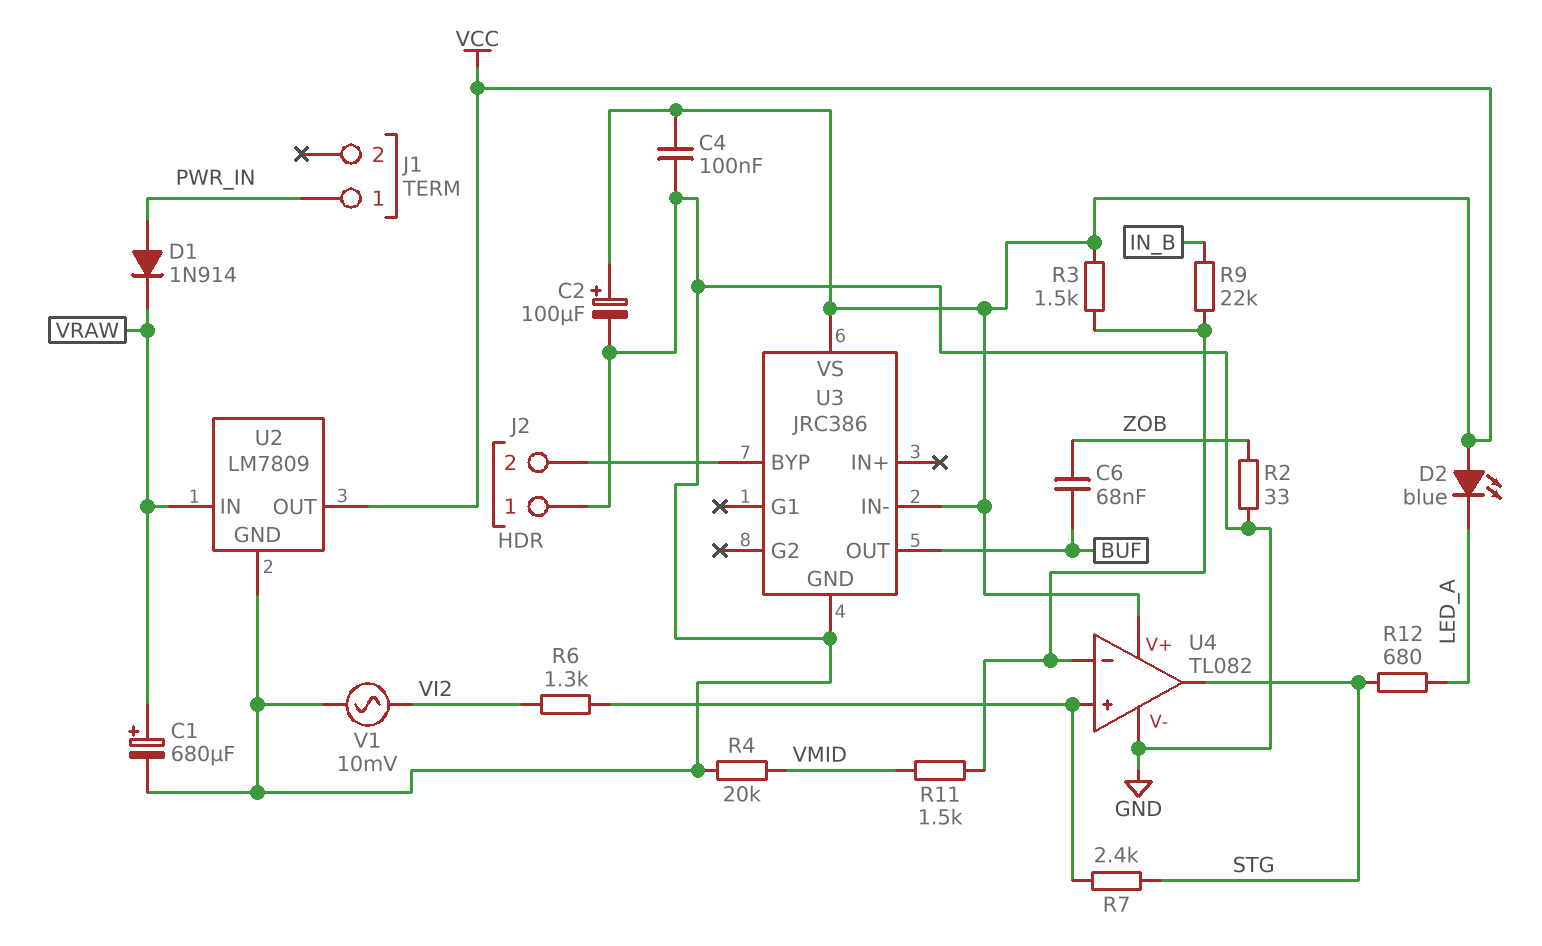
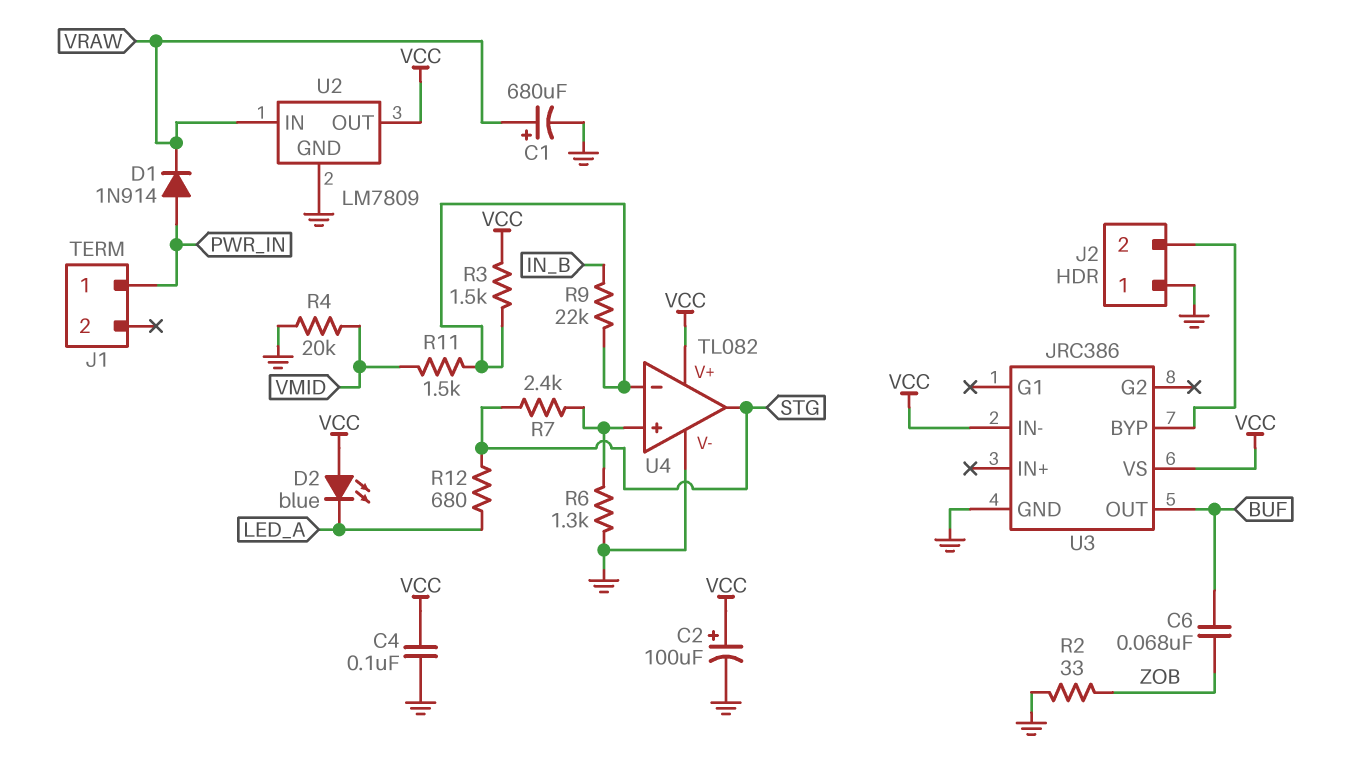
R6: 1.3k (U4/in+, VI2) -> 1.3k (GND, U4/in+)
V1: AC 10mV (GND, VI2) -> none

